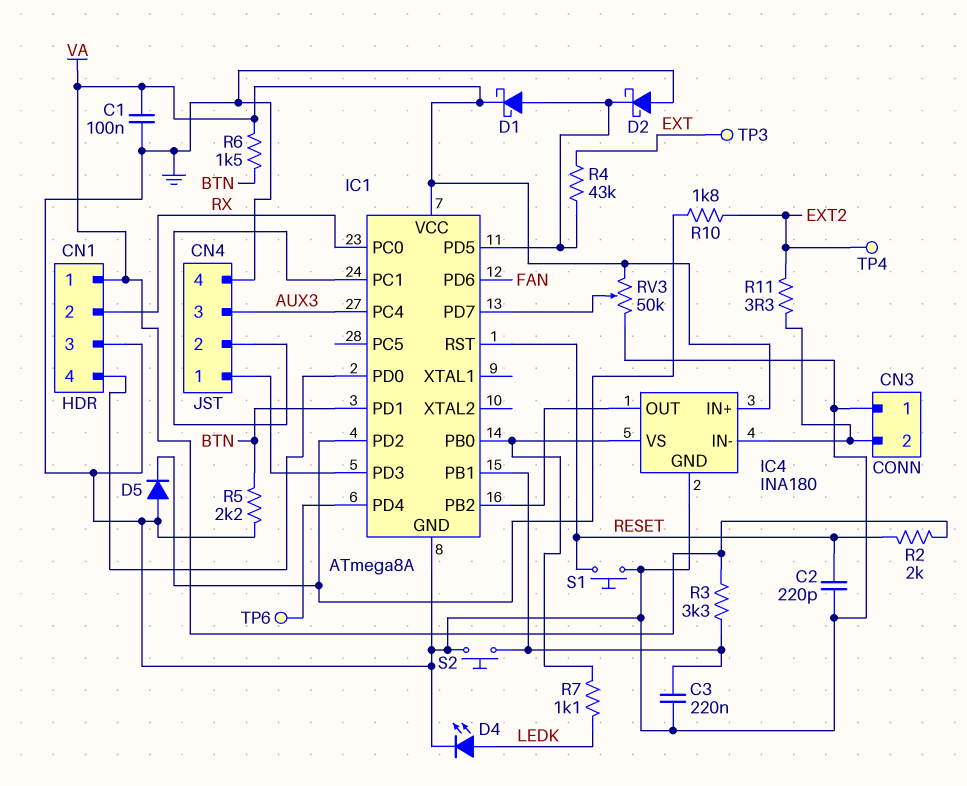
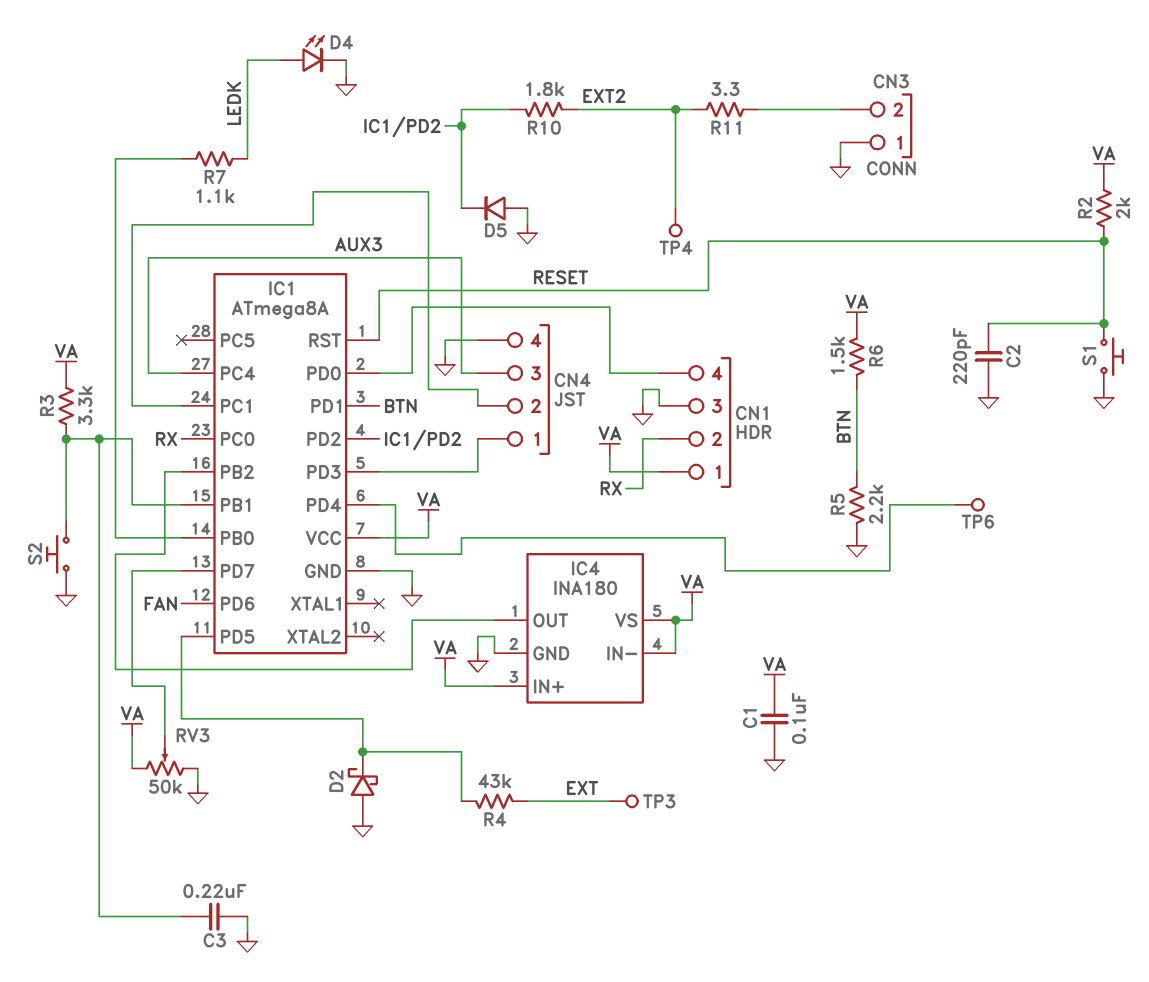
D1: schottky (A IC1/PD5, K VA) -> none
IC4 pin IN-: CN3/2 -> VA
IC4 pin VS: IC1/PB0 -> VA

